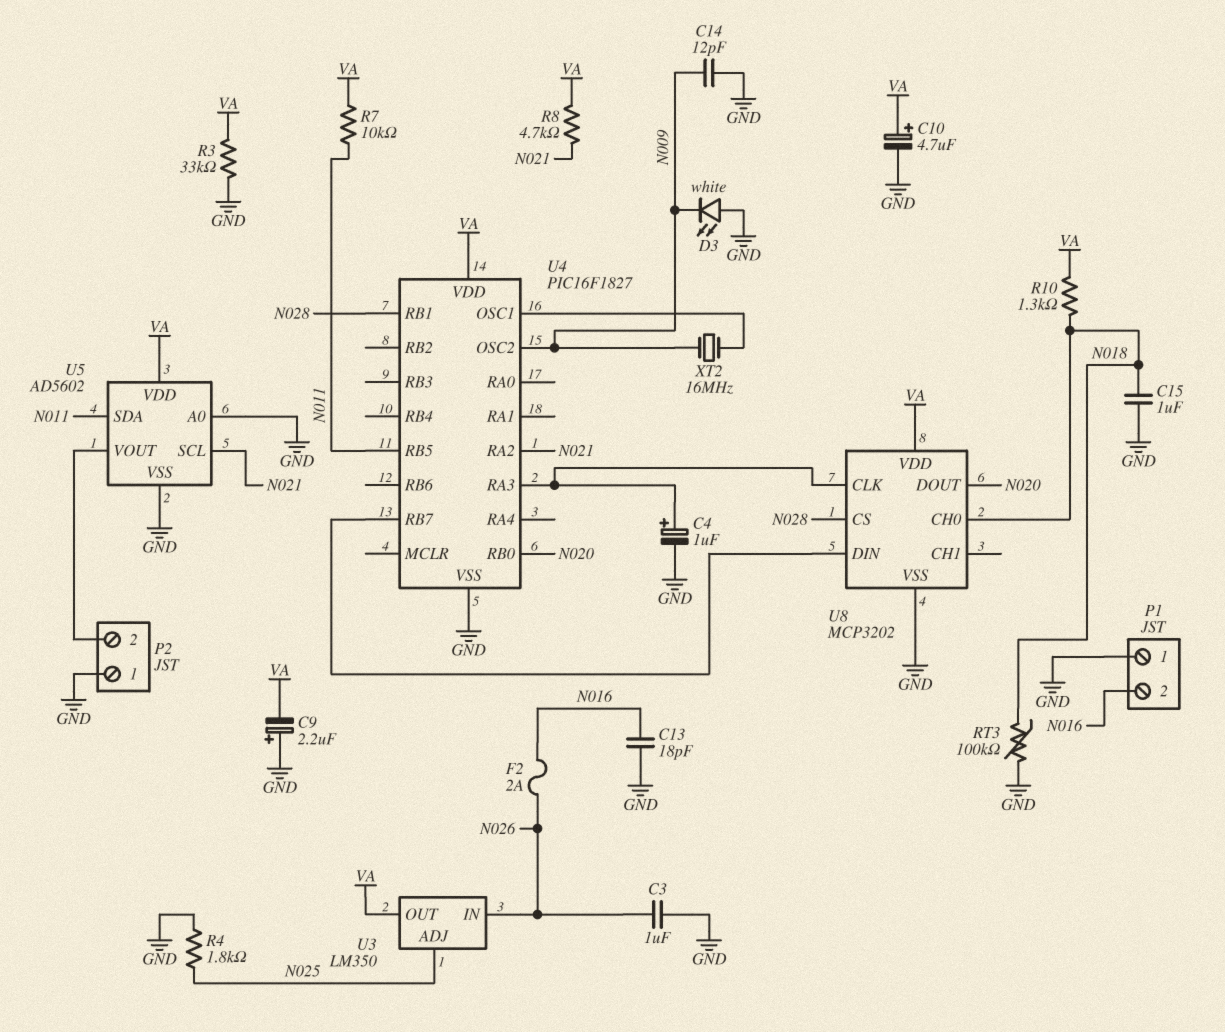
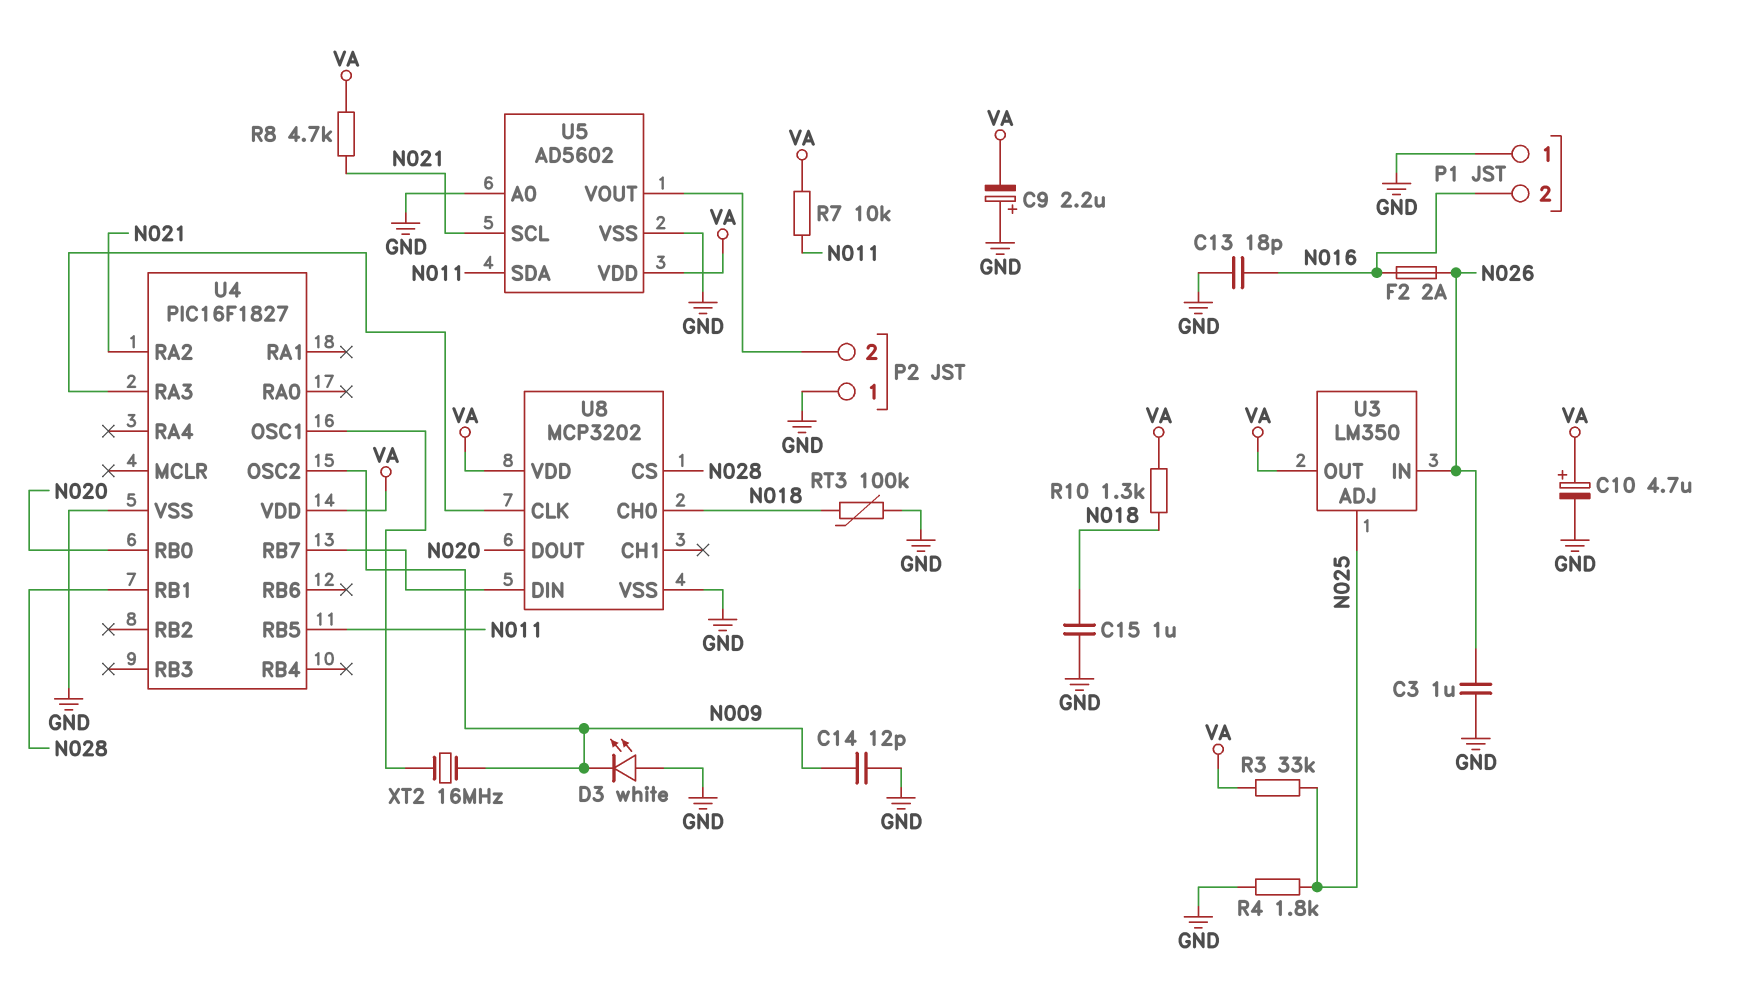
C4: 1uF (plus U4/RA3, minus GND) -> none
R3: 33k (GND, VA) -> 33k (N025, VA)

